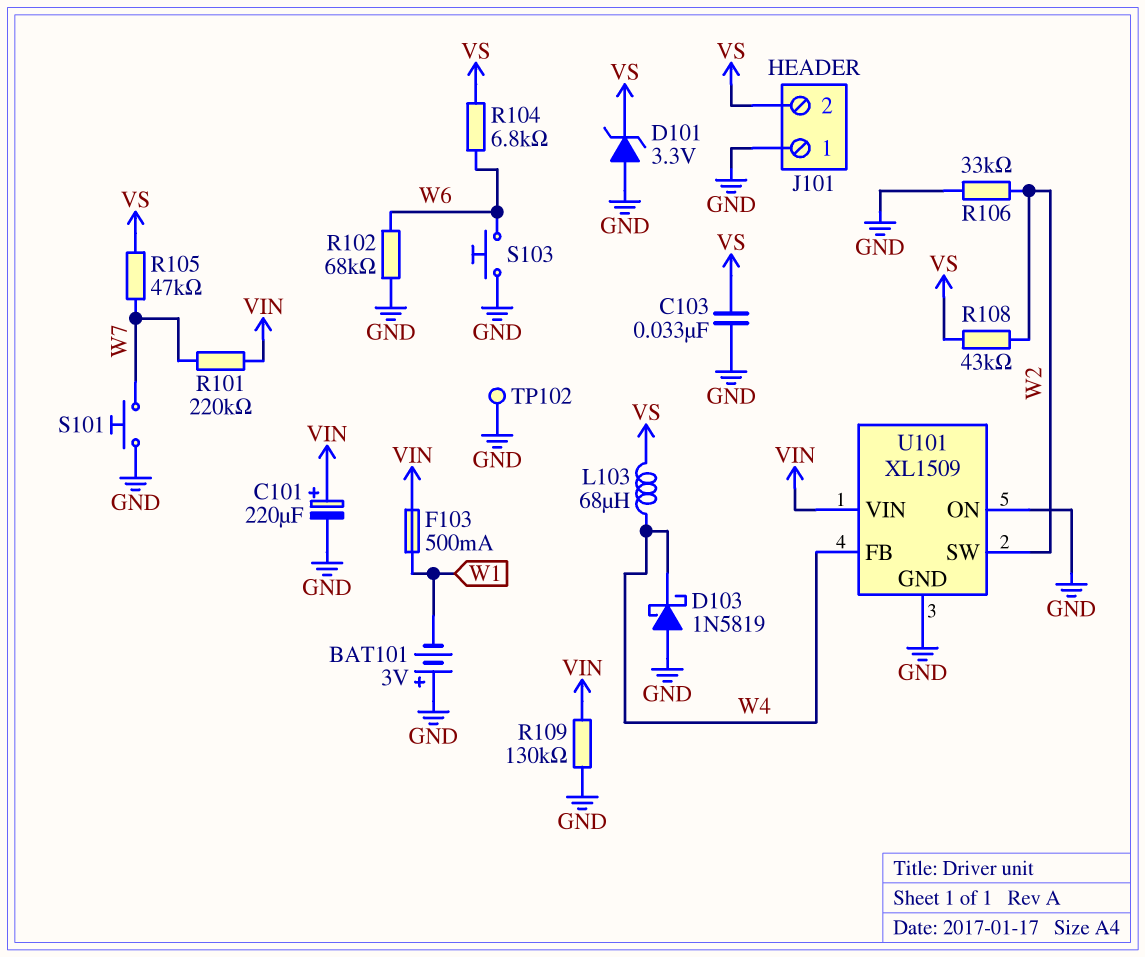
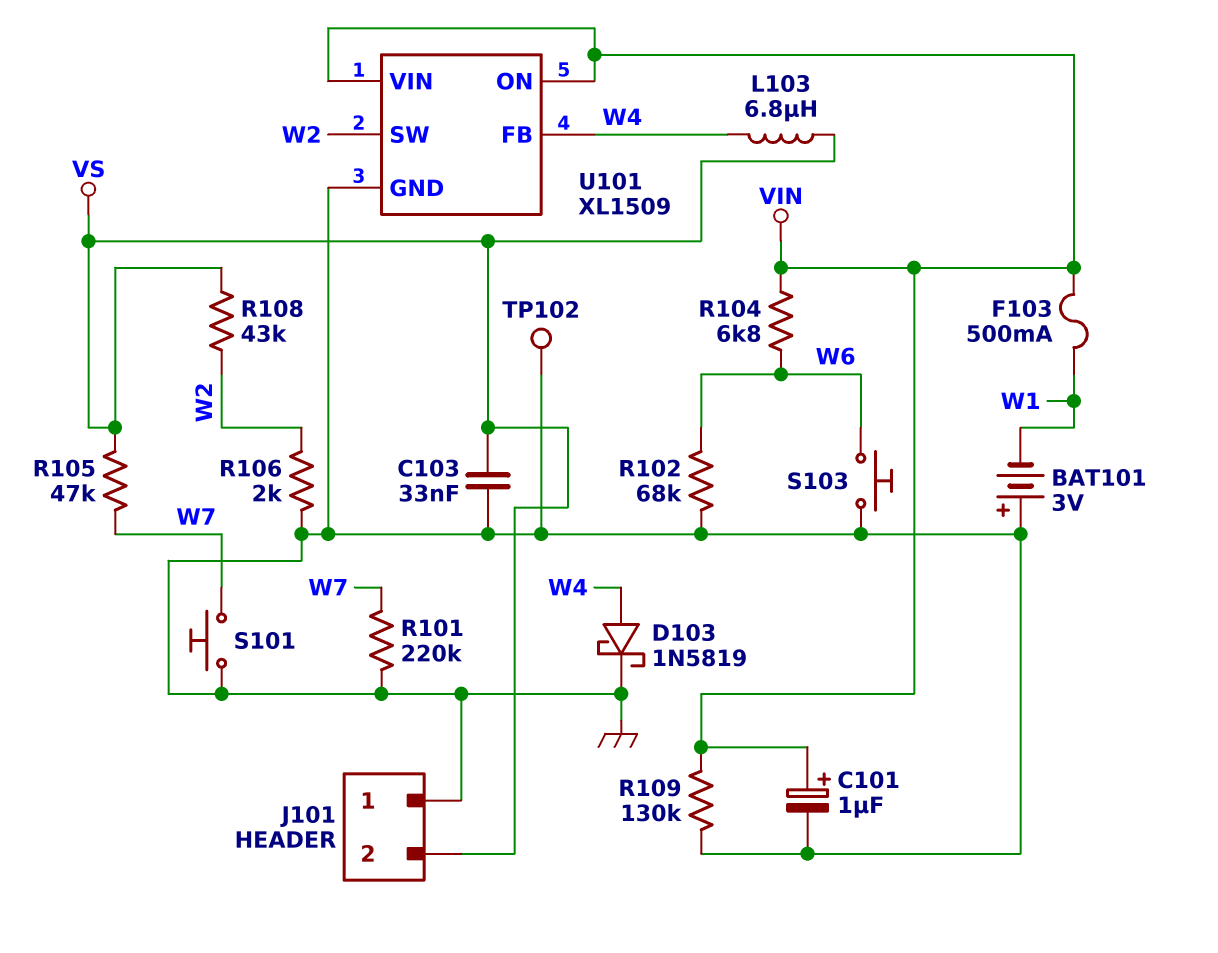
C101: 220uF (plus VIN, minus GND) -> 1uF (plus VIN, minus GND)
D101: zener 3.3V (A GND, K VS) -> none
D103: schottky 1N5819 (A GND, K W4) -> schottky 1N5819 (A W4, K GND)
L103: 68uH (VS, W4) -> 6.8uH (VS, W4)
R101: 220k (VIN, W7) -> 220k (GND, W7)
R104: 6.8k (VS, W6) -> 6.8k (VIN, W6)
R106: 33k (GND, W2) -> 2k (GND, W2)
U101 pin ON: GND -> VIN

